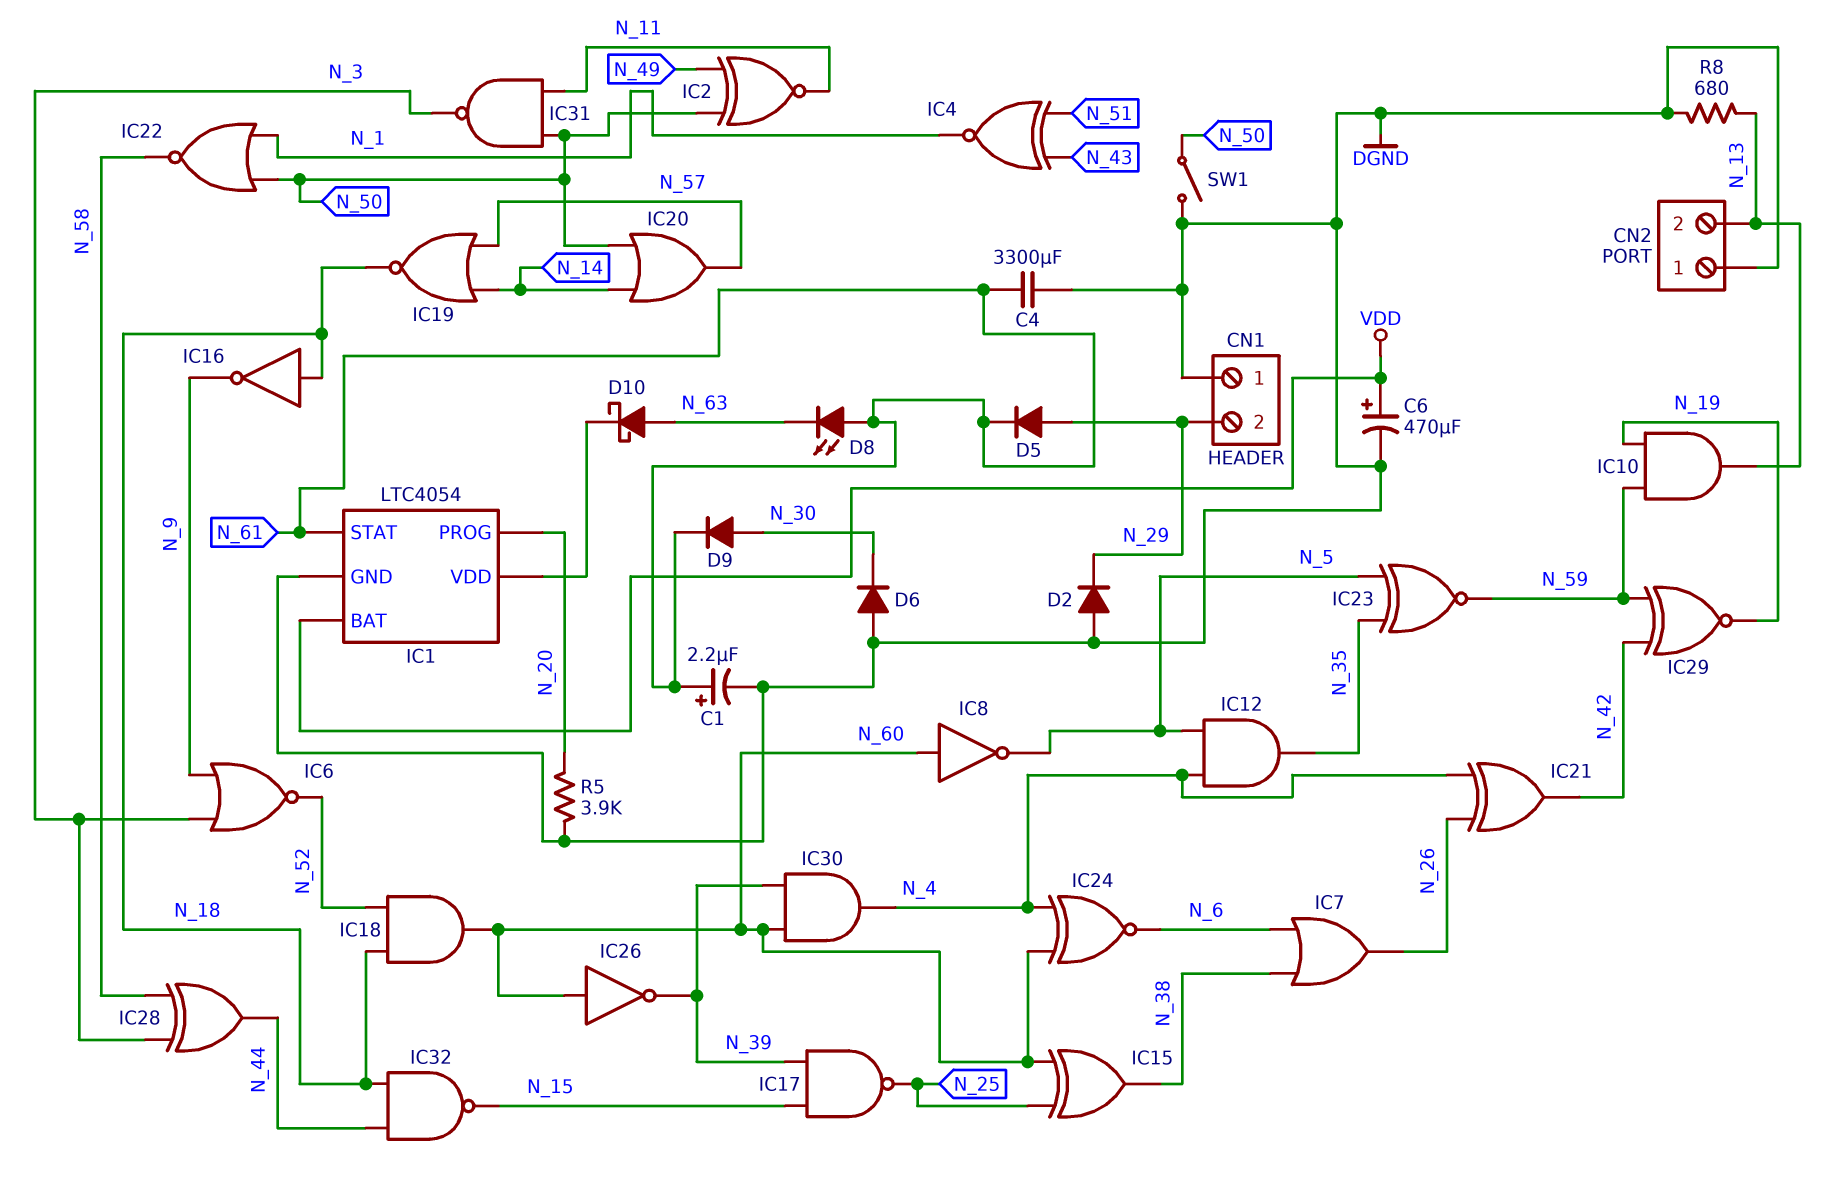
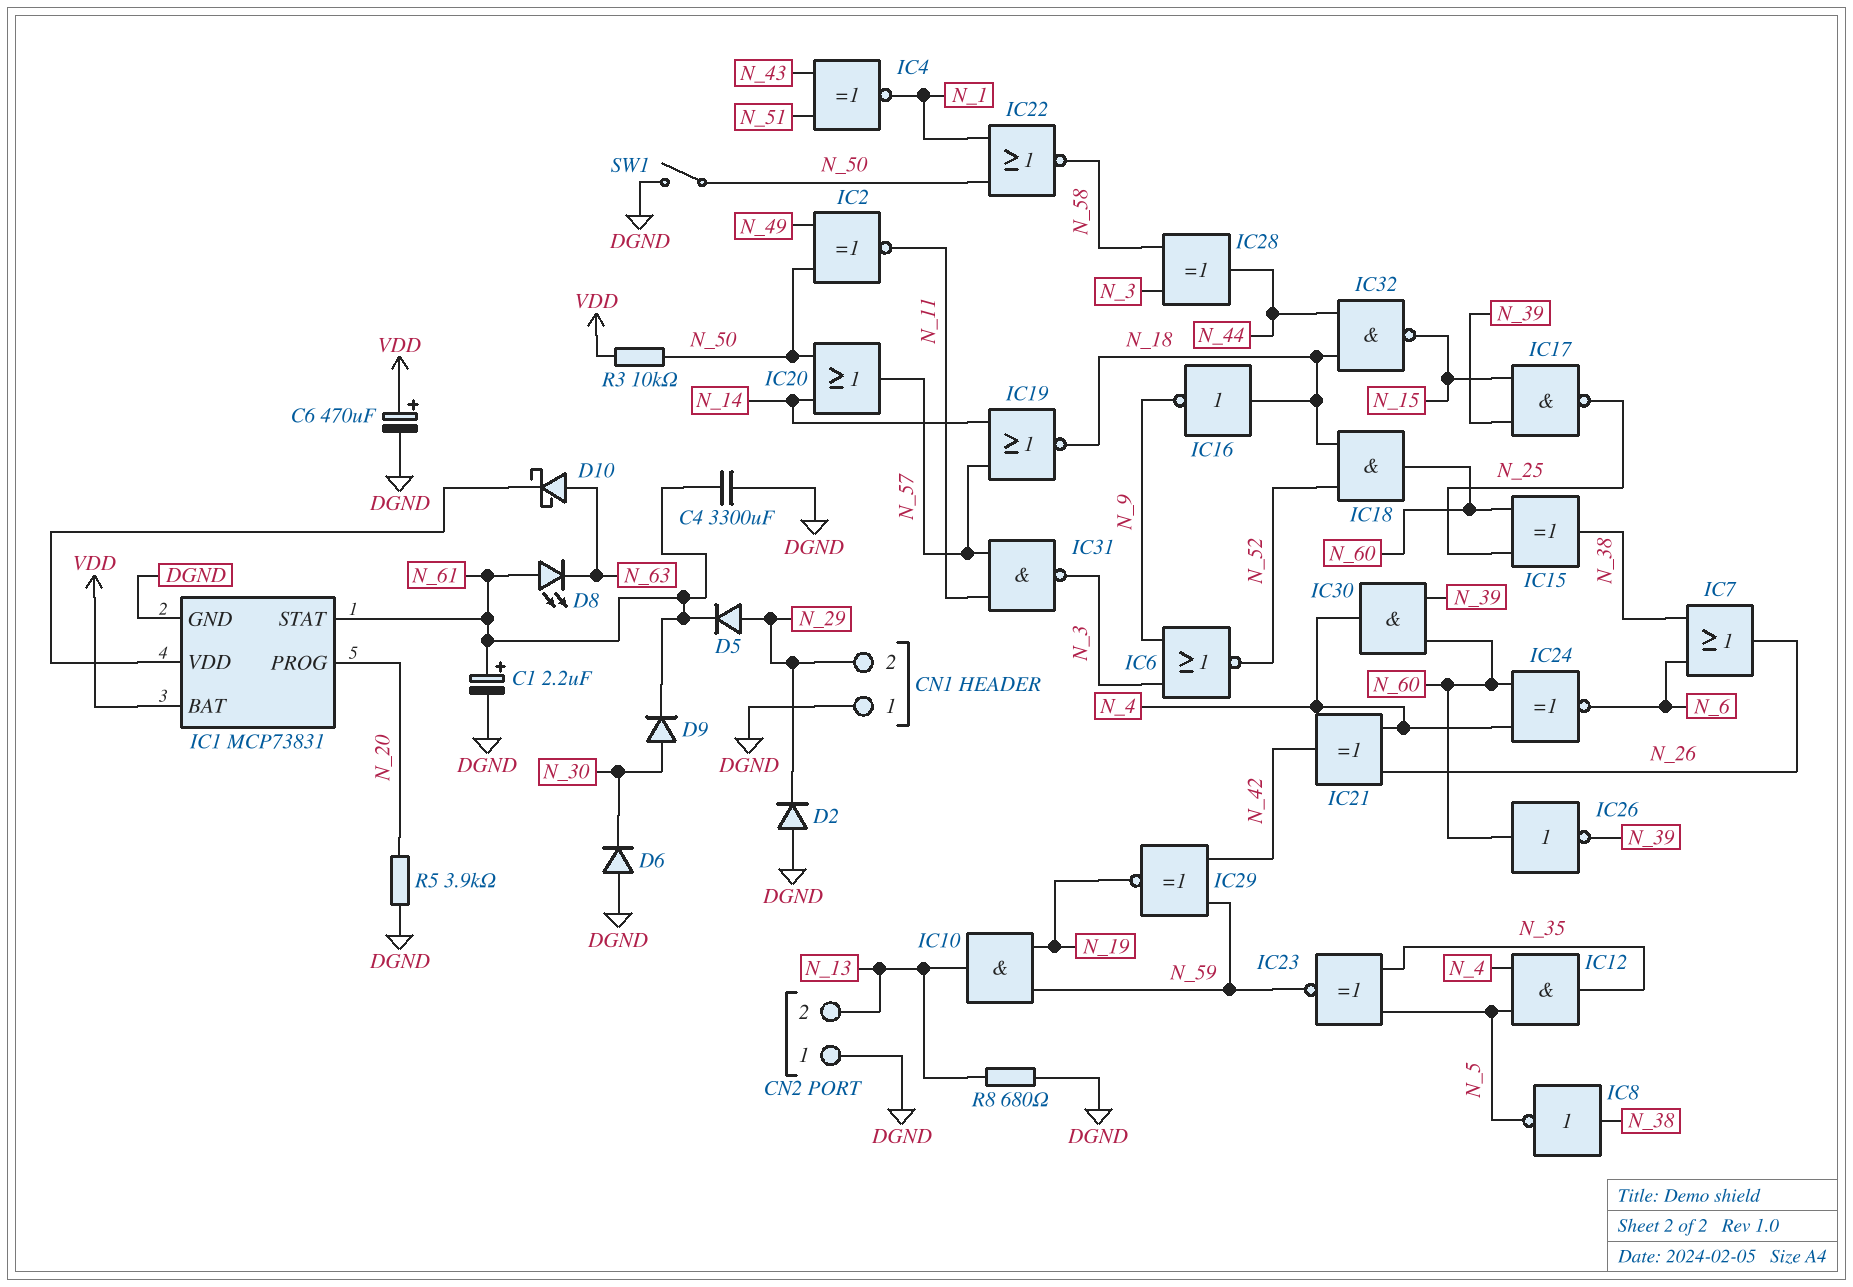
IC1: LTC4054 -> MCP73831
IC8: NOT (in N_60, out N_5) -> NOT (in N_38, out N_5)
IC31: NAND (in N_11, in N_50, out N_3) -> NAND (in N_11, in N_57, out N_3)
R3: none -> 10k (N_50, VDD)

